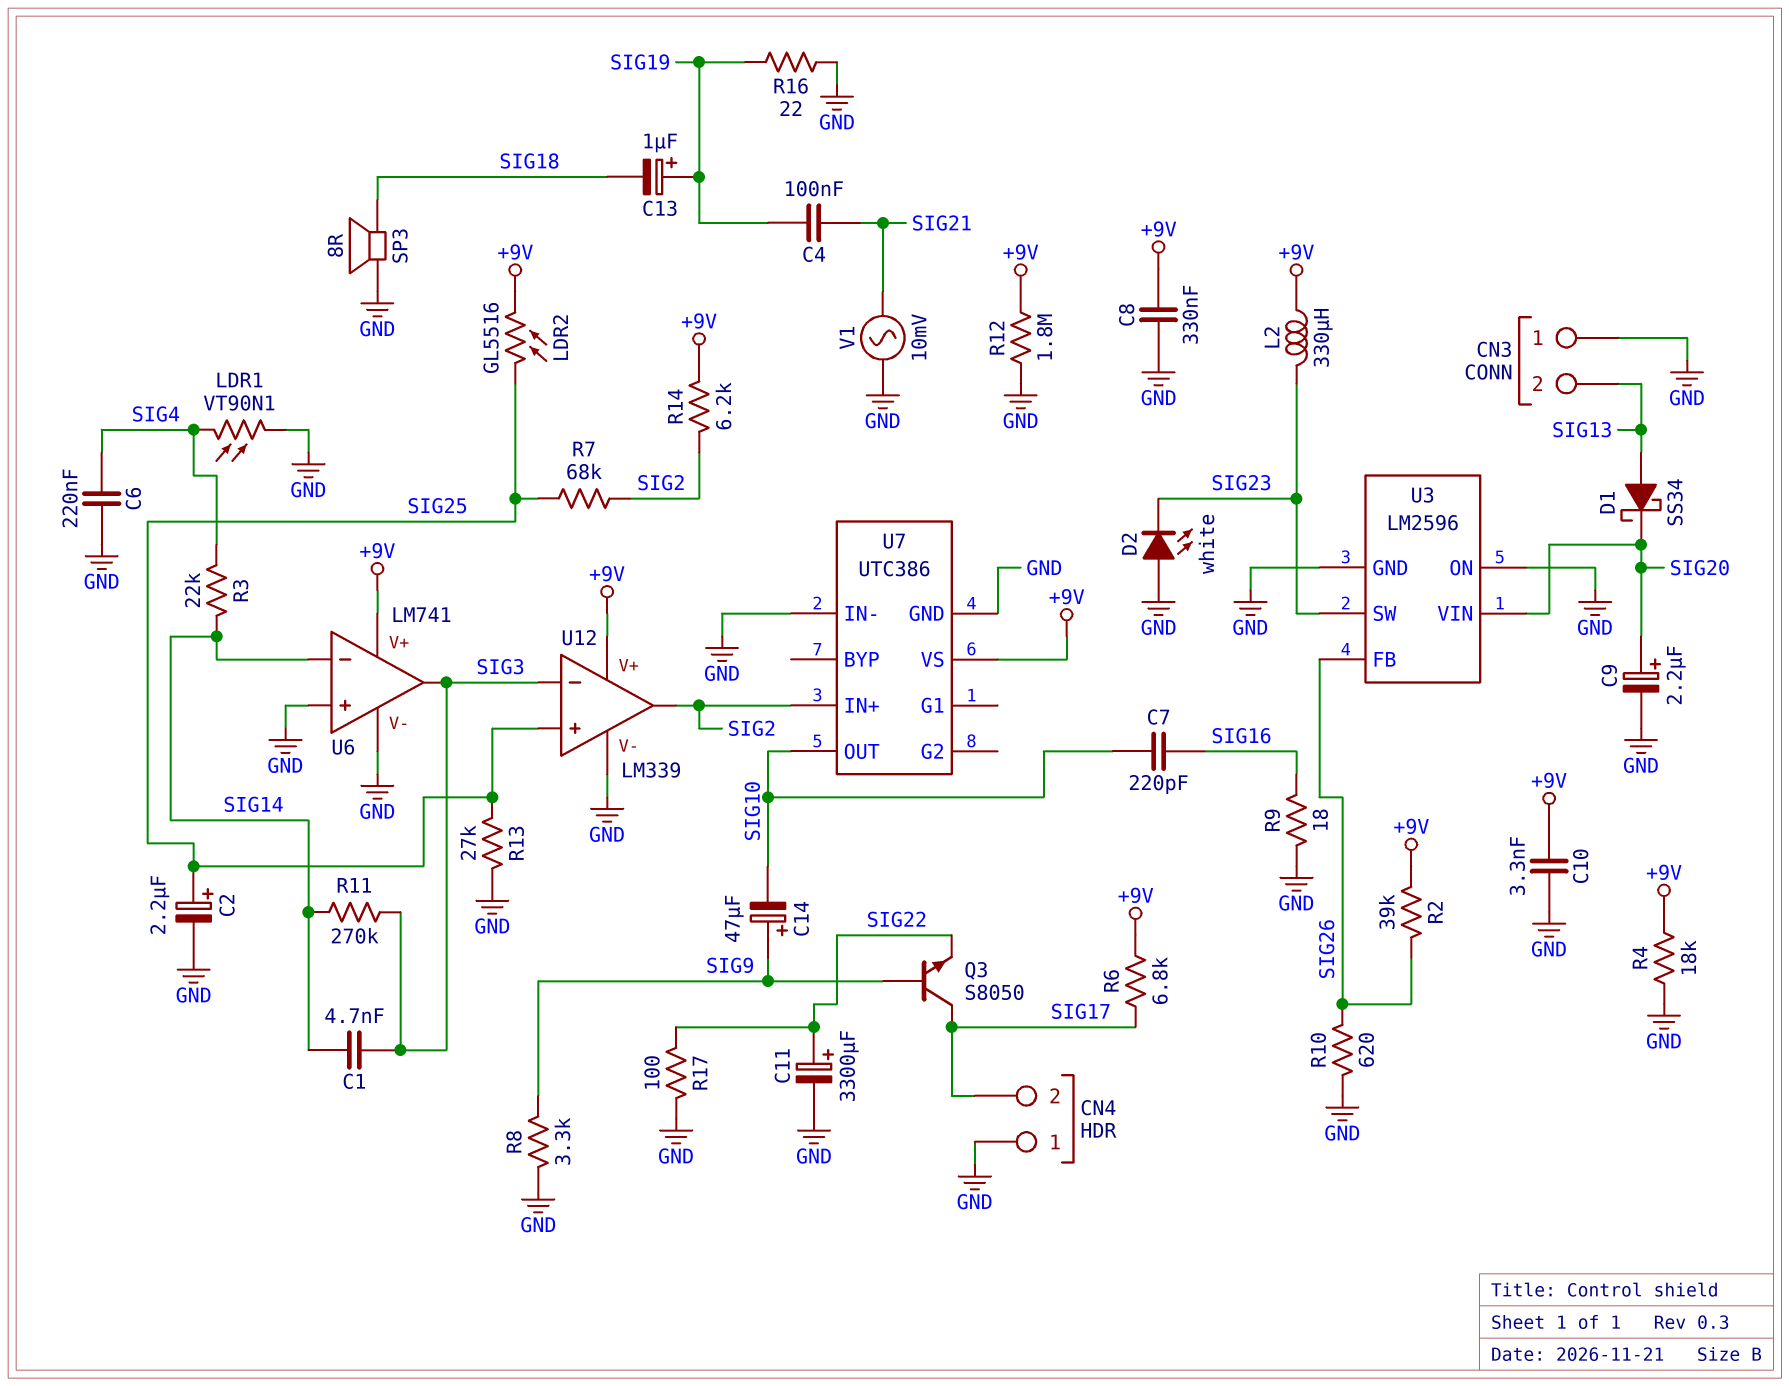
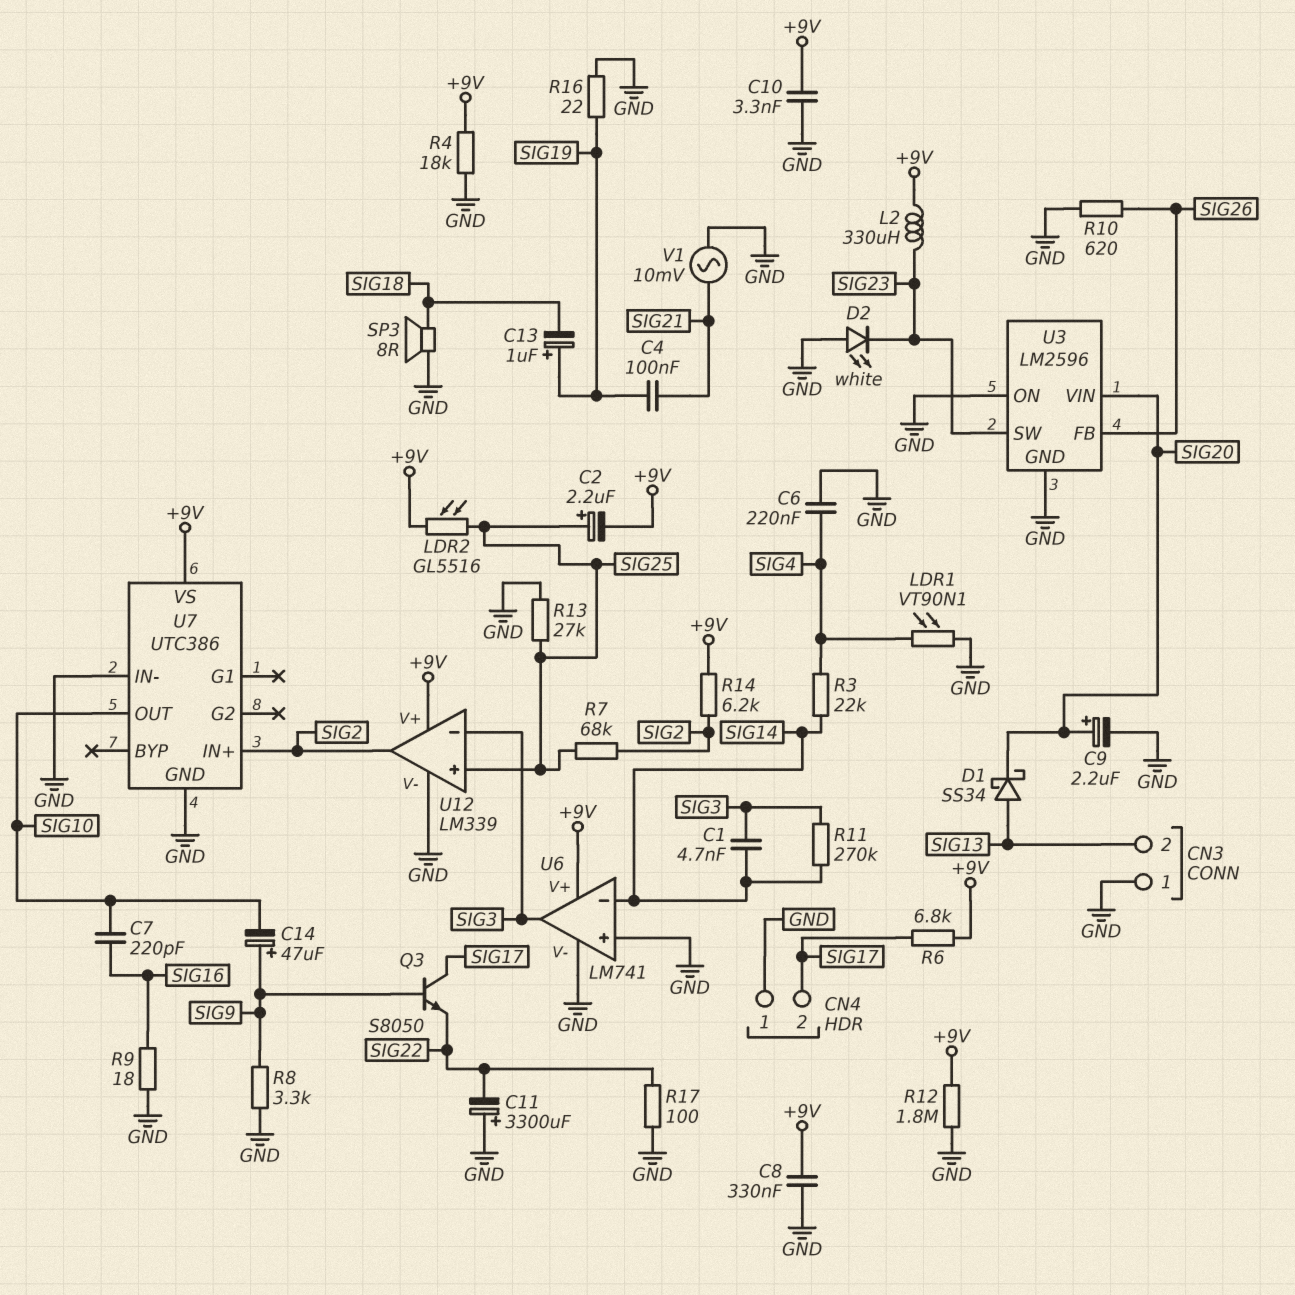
C2: 2.2uF (plus SIG25, minus GND) -> 2.2uF (plus SIG25, minus +9V)
C11: 3300uF (plus SIG22, minus GND) -> 3300uF (plus GND, minus SIG22)
R2: 39k (+9V, SIG26) -> none

